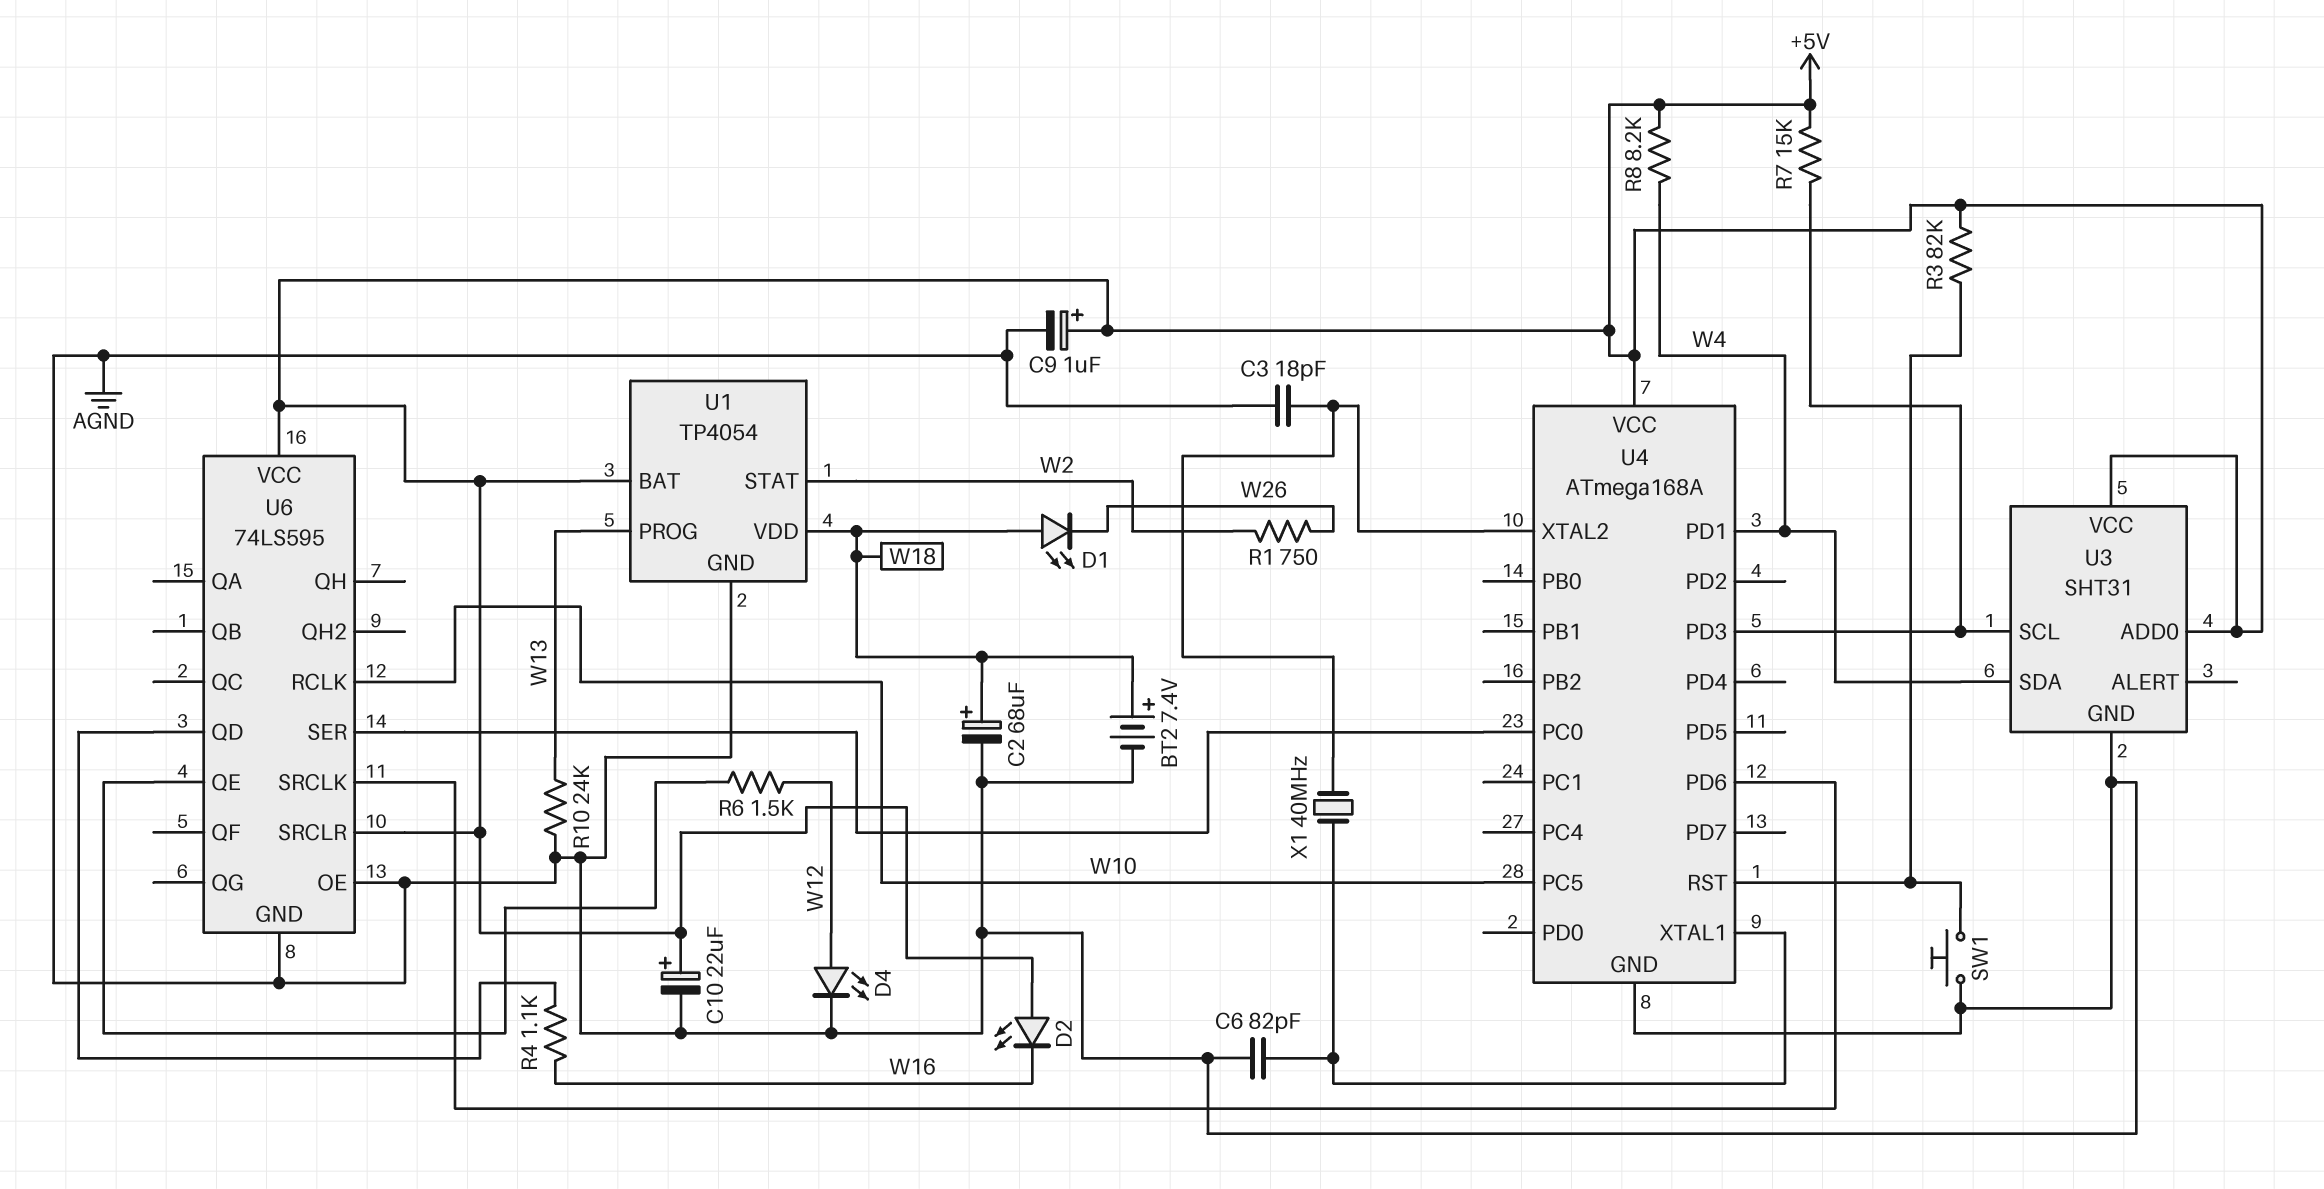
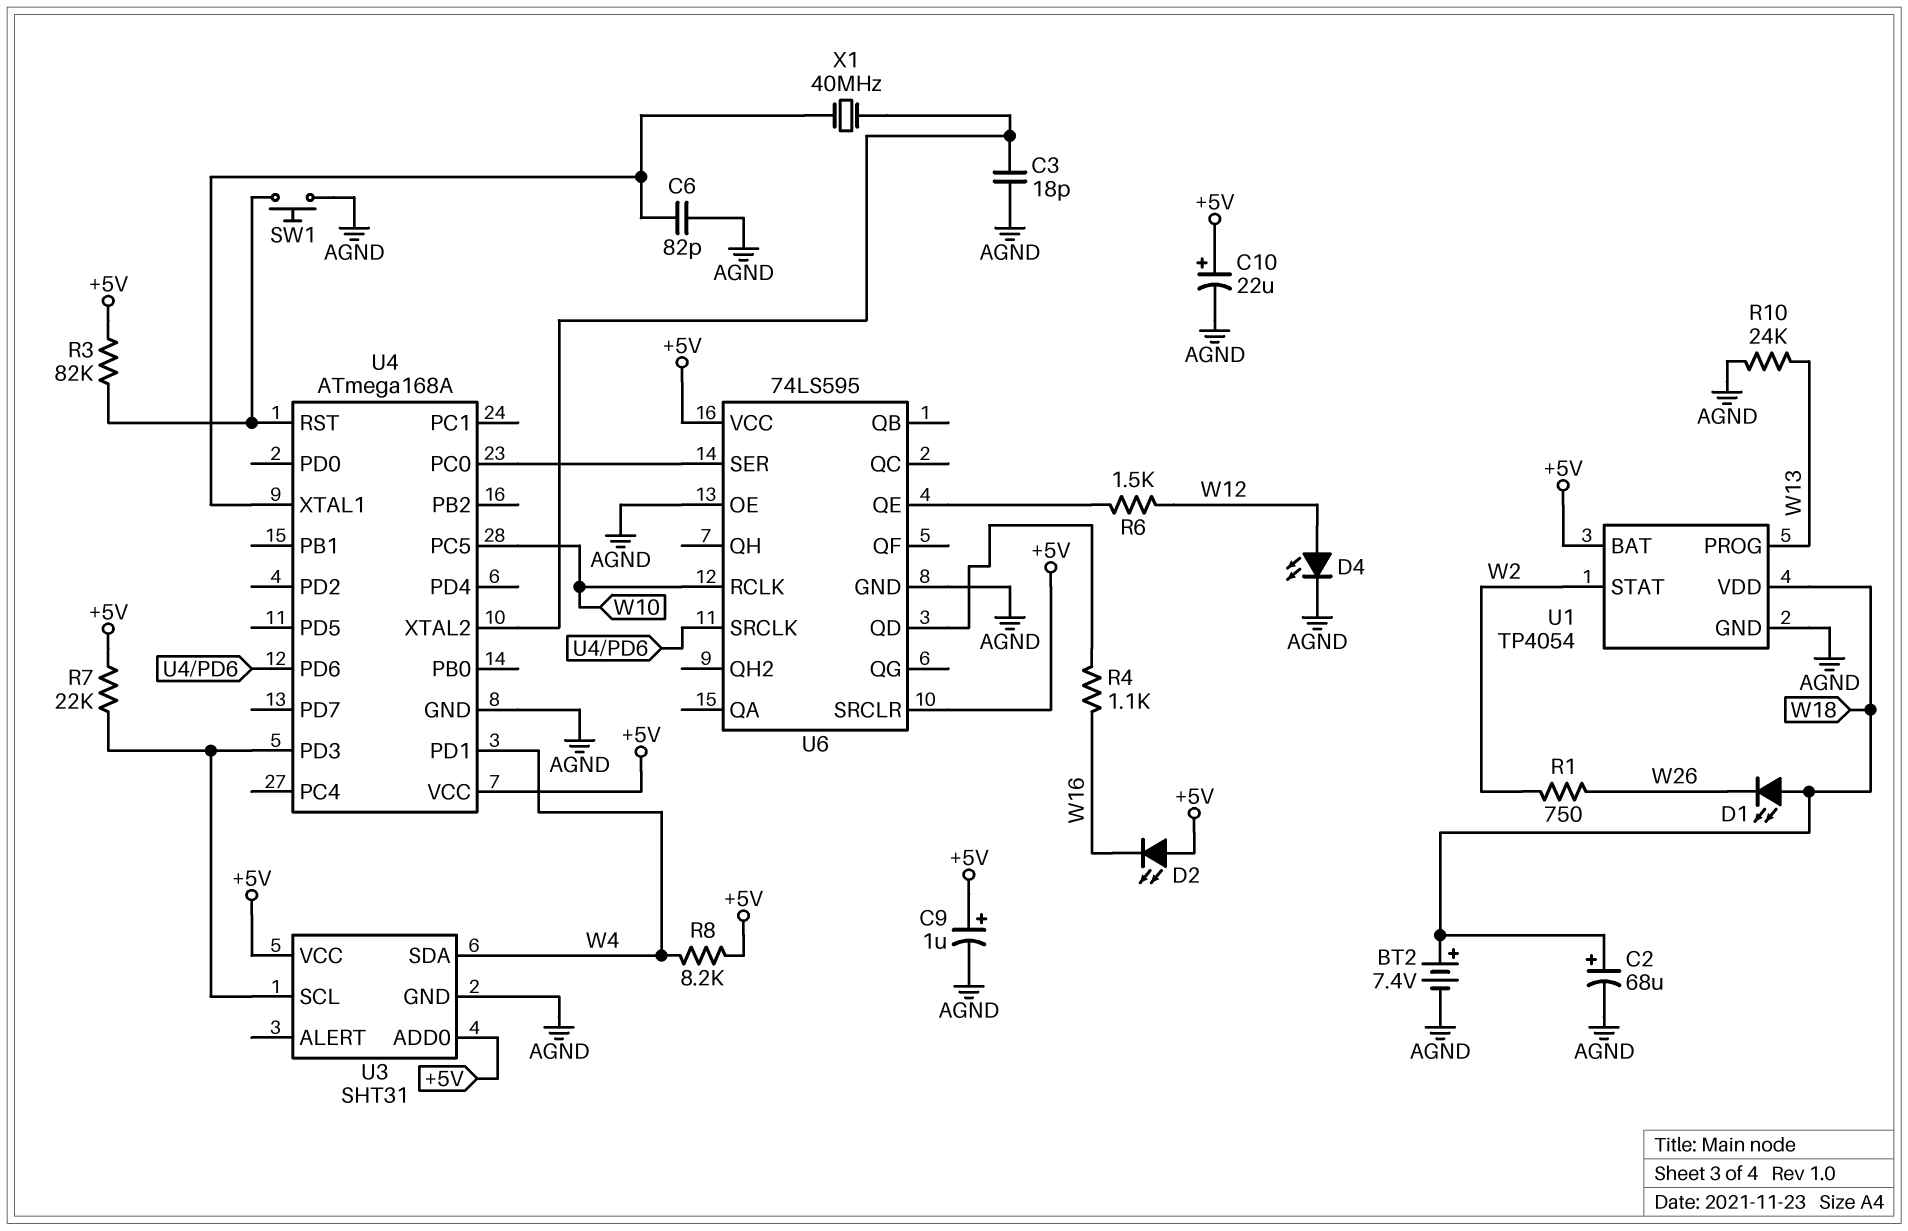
R7: 15k (+5V, U3/SCL) -> 22k (+5V, U3/SCL)

